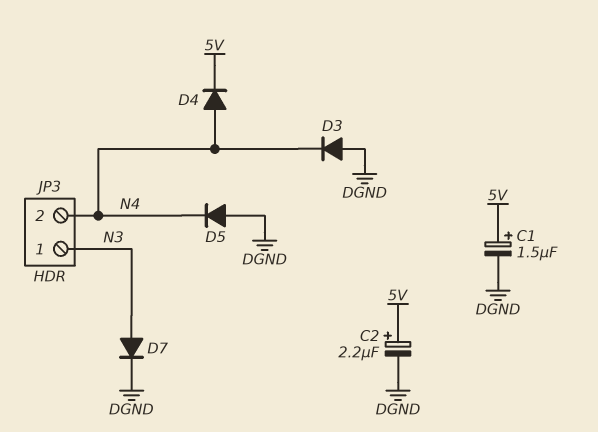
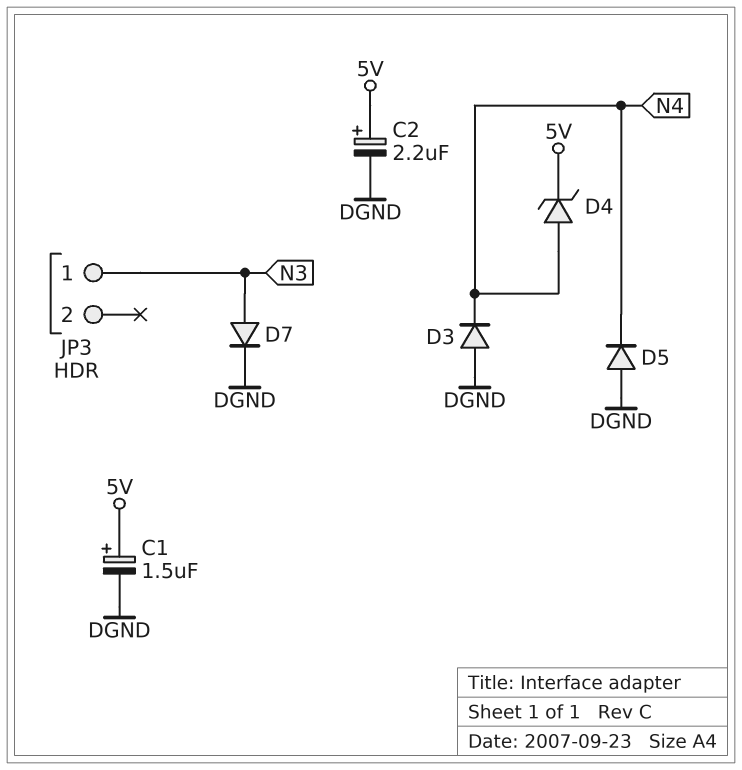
D4: diode (A N4, K 5V) -> zener (A N4, K 5V)
JP3 pin 2: N4 -> none

